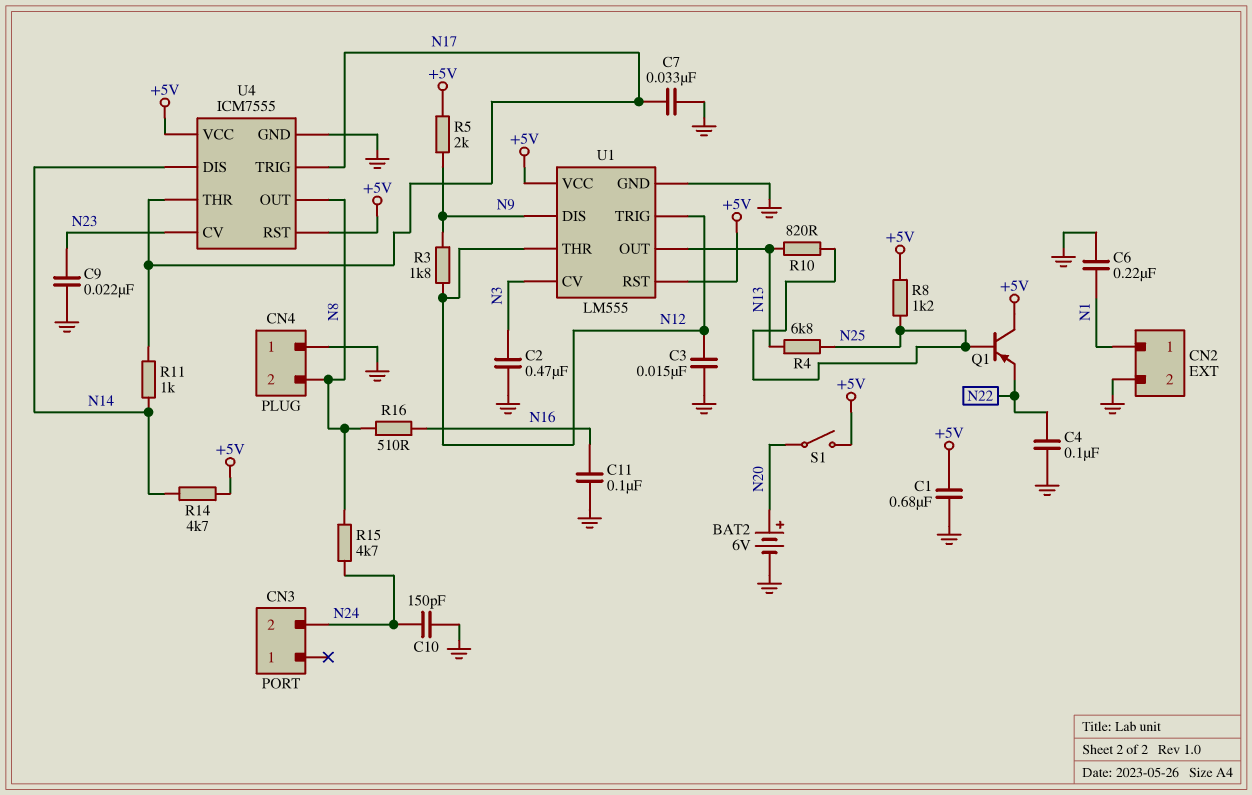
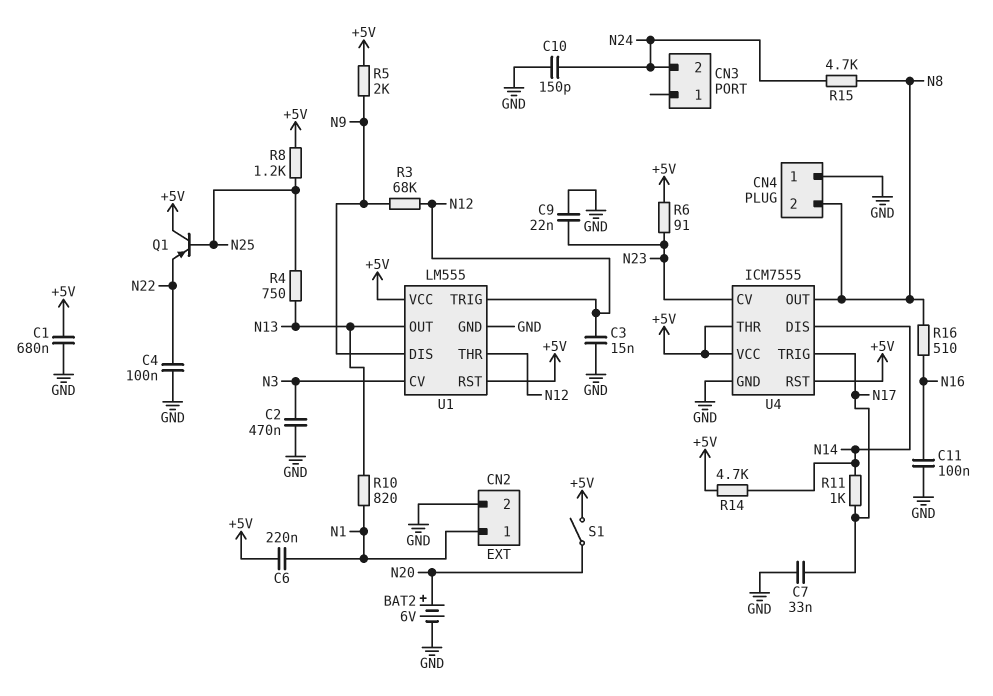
C6: 220nF (GND, N1) -> 220nF (+5V, N1)
R3: 1.8k (N9, N12) -> 68k (N9, N12)
R4: 6.8k (N13, N25) -> 750 (N13, N25)
R6: none -> 91 (+5V, N23)
R10: 820 (N13, N25) -> 820 (N1, N13)
U4 pin THR: N17 -> +5V

